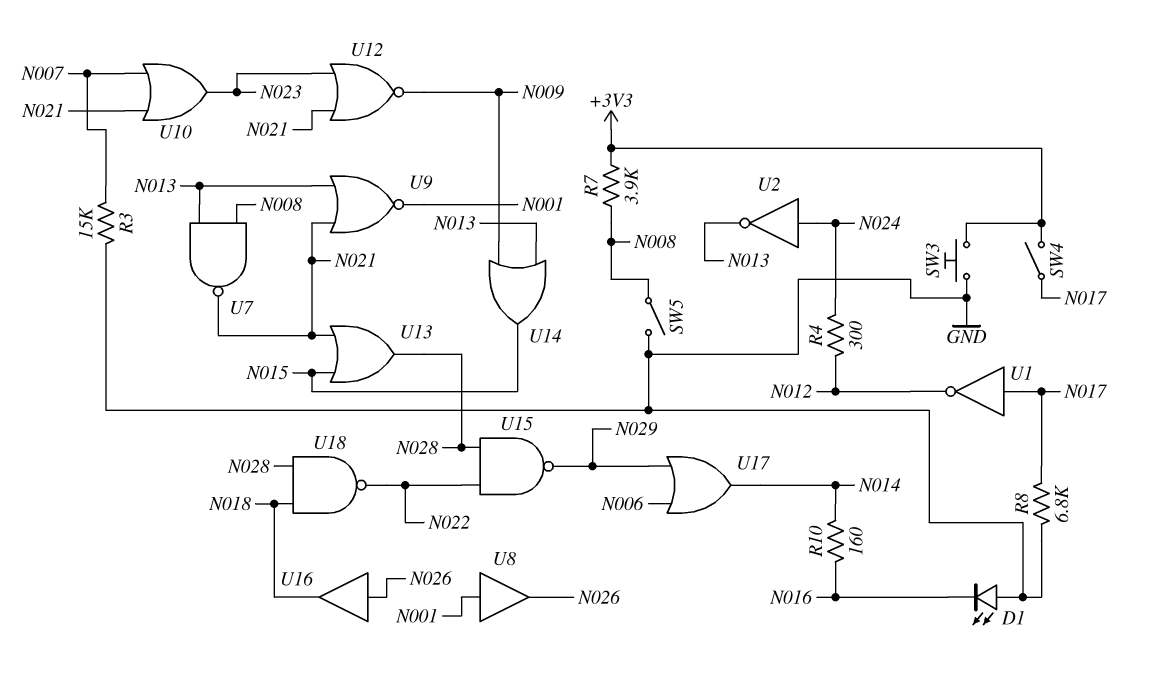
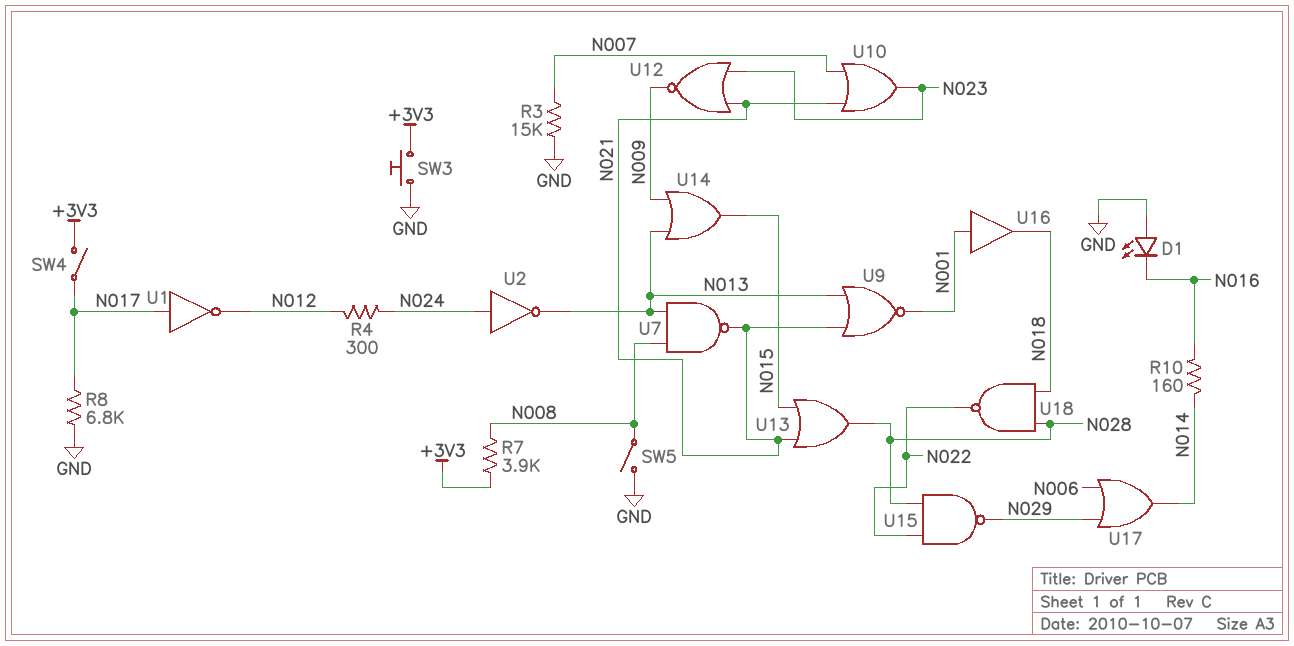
U8: buffer (in N001, out N026) -> none
U16: buffer (in N026, out N018) -> buffer (in N001, out N018)

